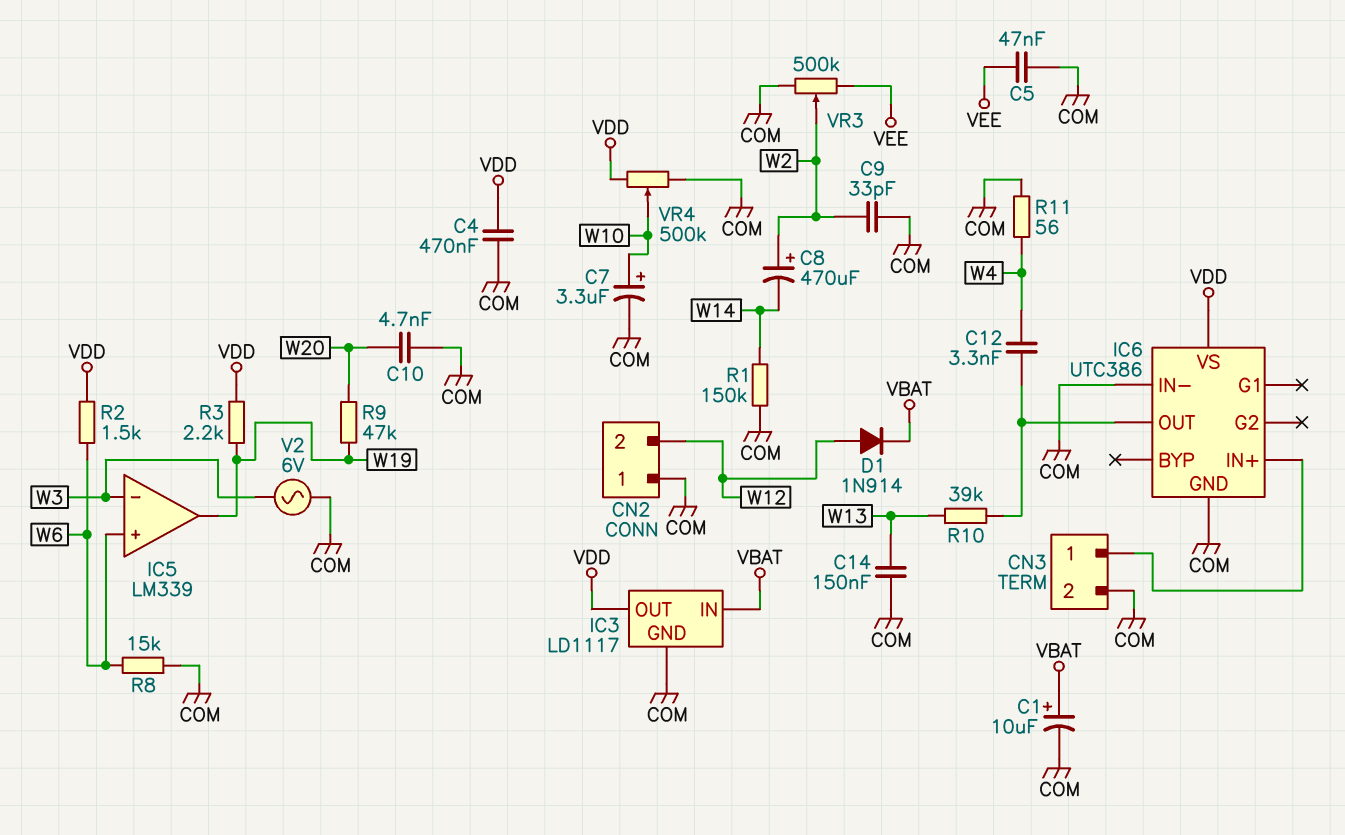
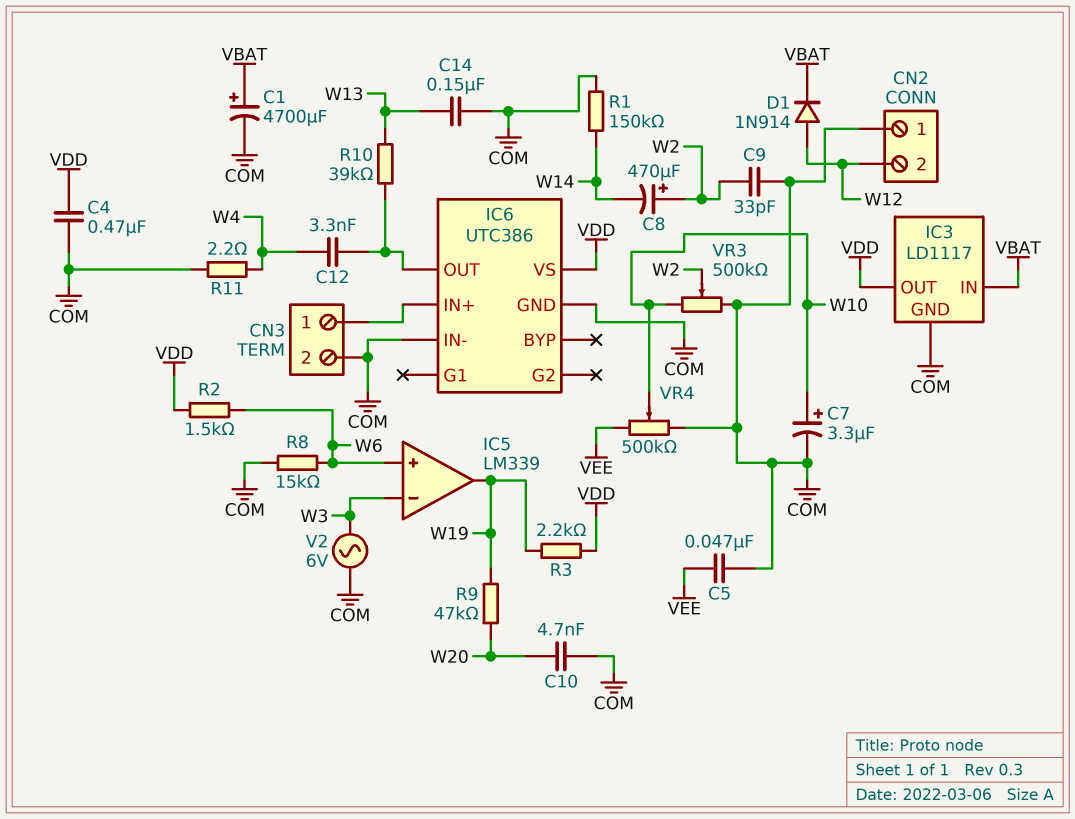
C1: 10uF (plus VBAT, minus COM) -> 4700uF (plus VBAT, minus COM)
R11: 56 (COM, W4) -> 2.2 (COM, W4)
VR3: 500k (COM, VEE, wiper W2) -> 500k (COM, W10, wiper W2)
VR4: 500k (COM, VDD, wiper W10) -> 500k (COM, VEE, wiper W10)

